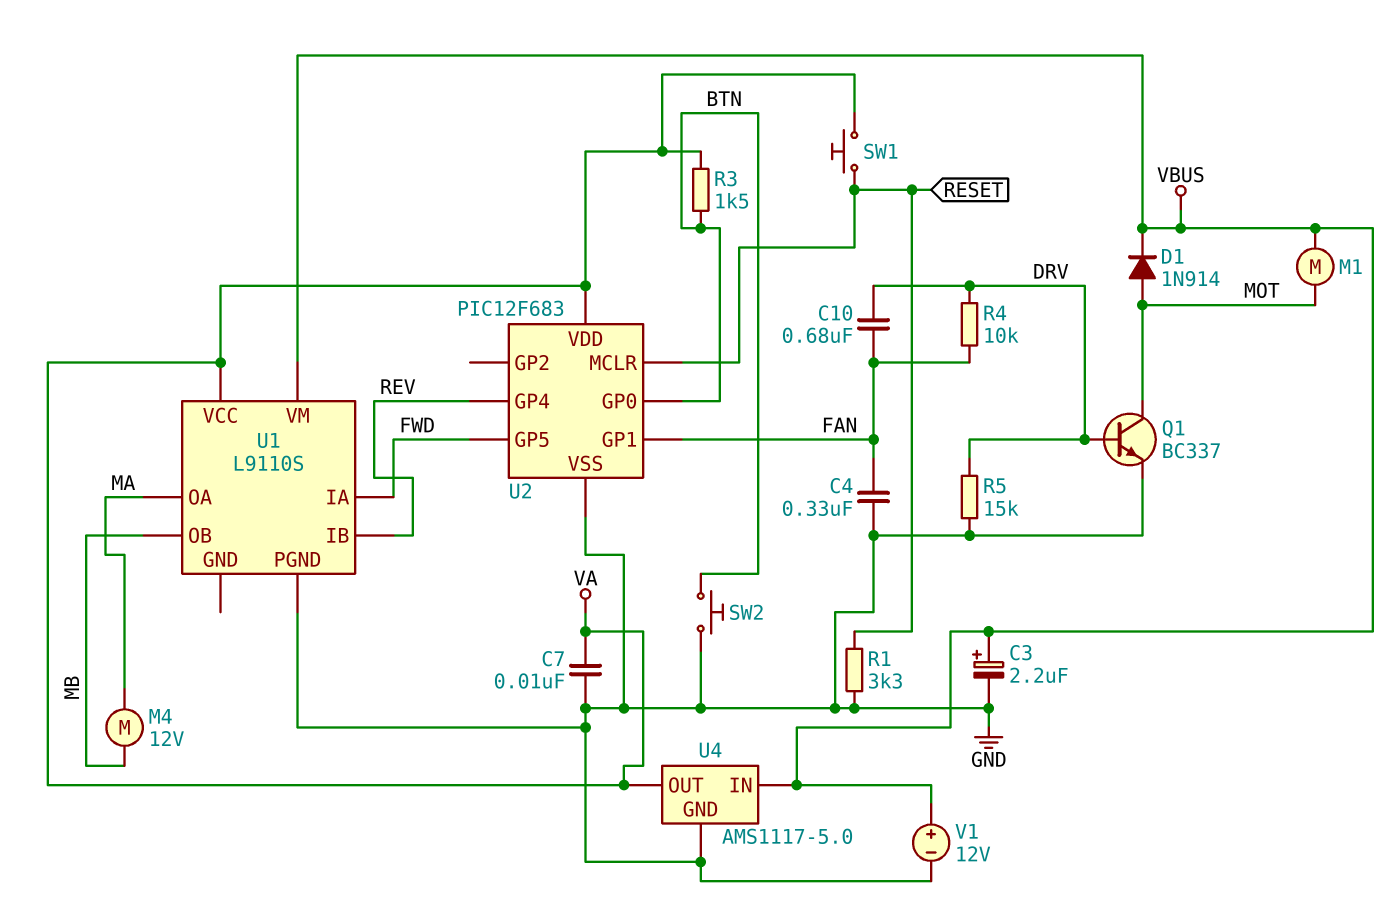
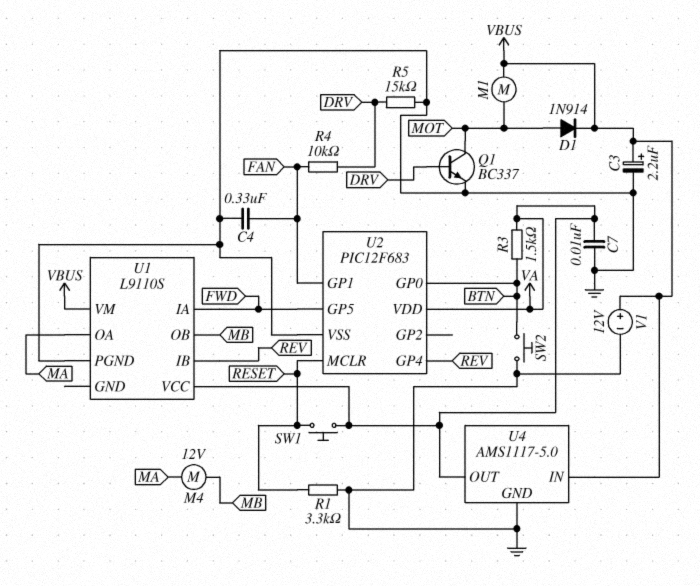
C10: 680nF (DRV, FAN) -> none

